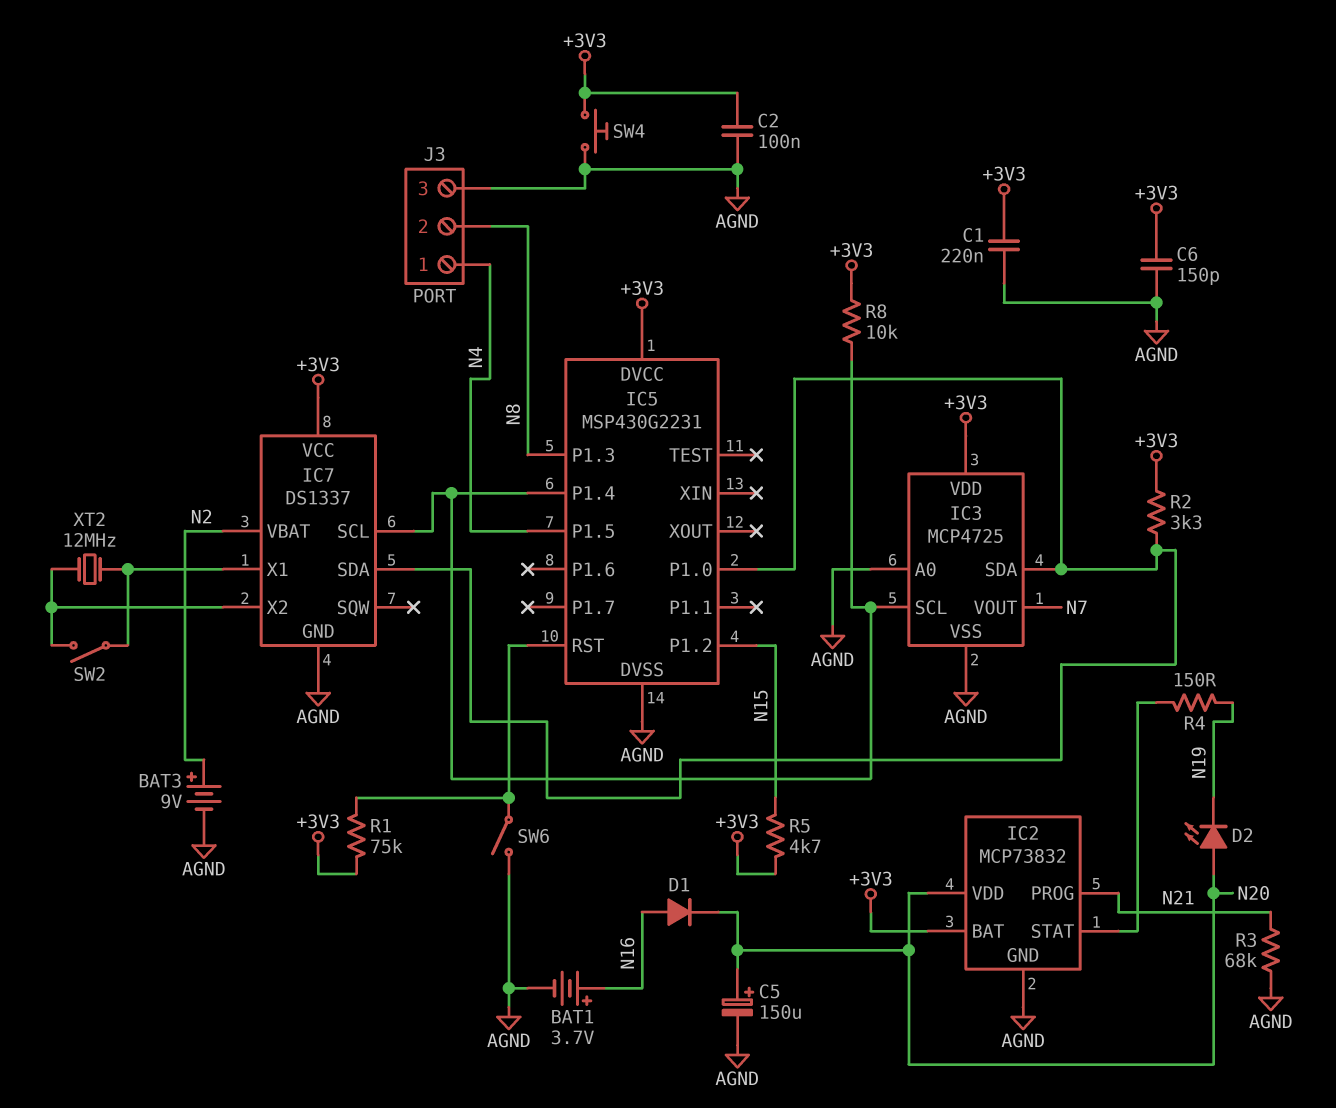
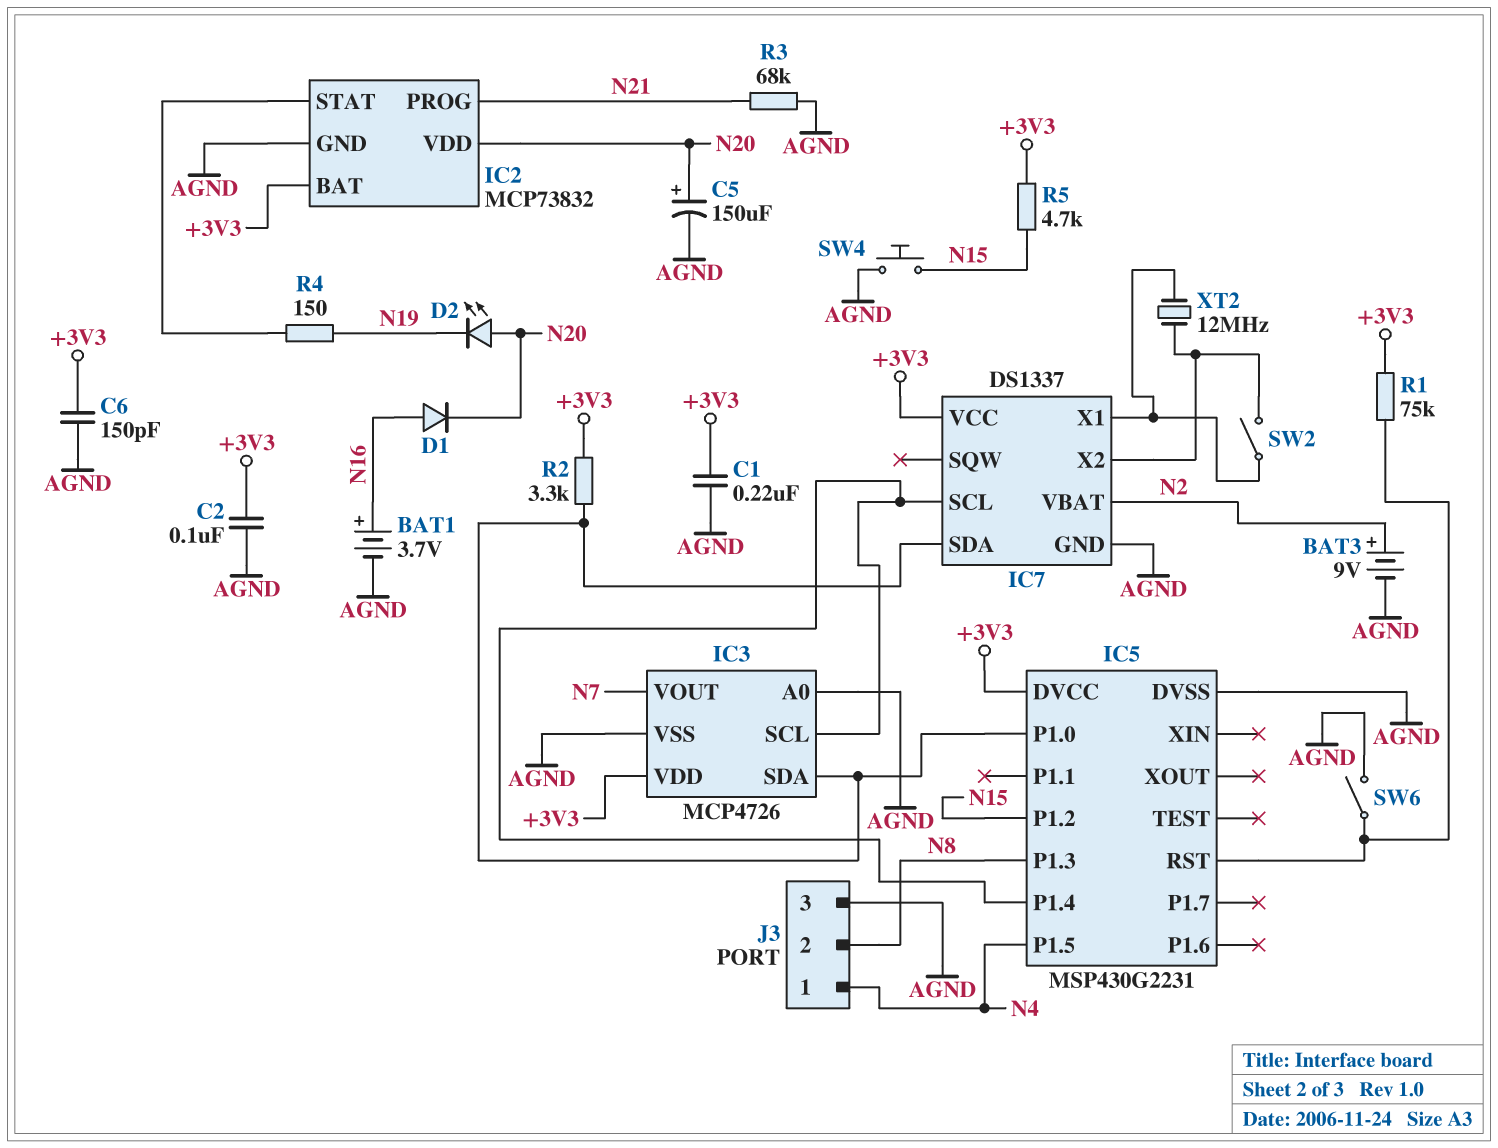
IC3: MCP4725 -> MCP4726
R8: 10k (+3V3, IC3/SCL) -> none
SW4: button (+3V3, AGND) -> button (AGND, N15)

